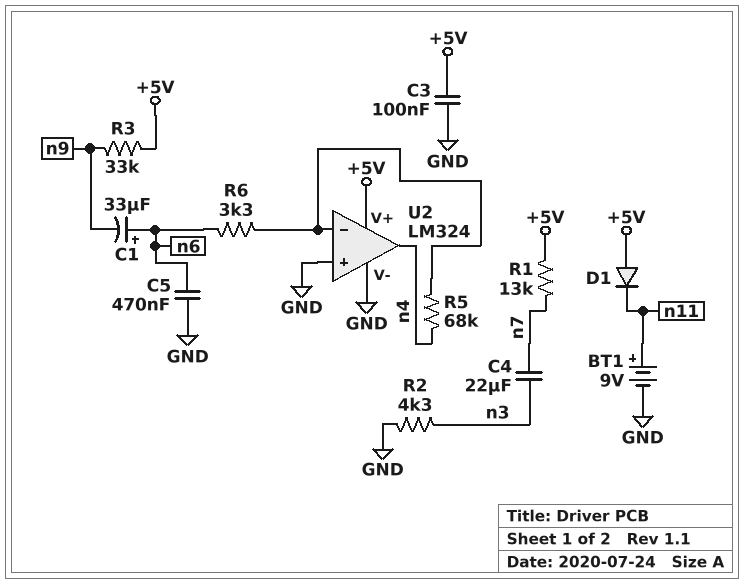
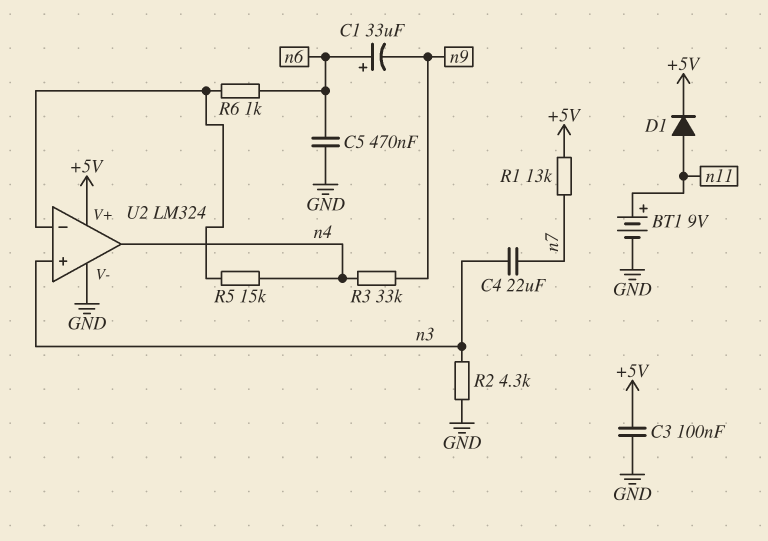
D1: diode (A +5V, K n11) -> diode (A n11, K +5V)
R3: 33k (+5V, n9) -> 33k (n4, n9)
R5: 68k (U2/in-, n4) -> 15k (U2/in-, n4)
R6: 3.3k (U2/in-, n6) -> 1k (U2/in-, n6)
U2 pin in+: GND -> n3

